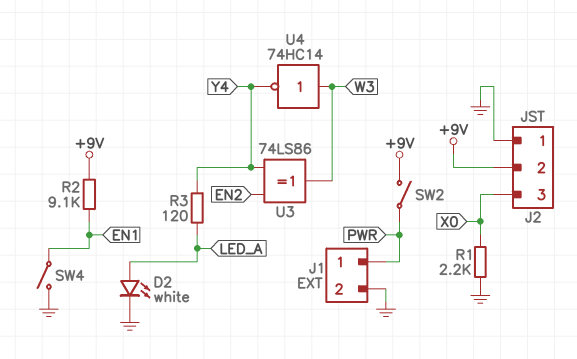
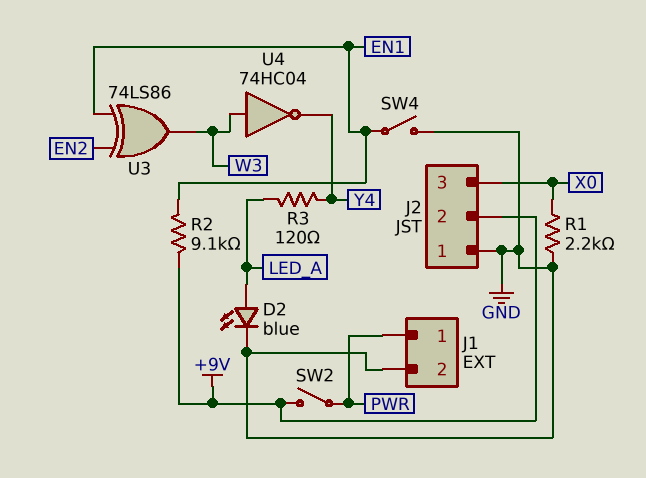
D2: LED white (A LED_A, K GND) -> LED blue (A LED_A, K GND)
U3: XOR 74LS86 (in EN2, in Y4, out W3) -> XOR 74LS86 (in EN1, in EN2, out W3)
U4: NOT 74HC14 (in W3, out Y4) -> NOT 74HC04 (in W3, out Y4)

